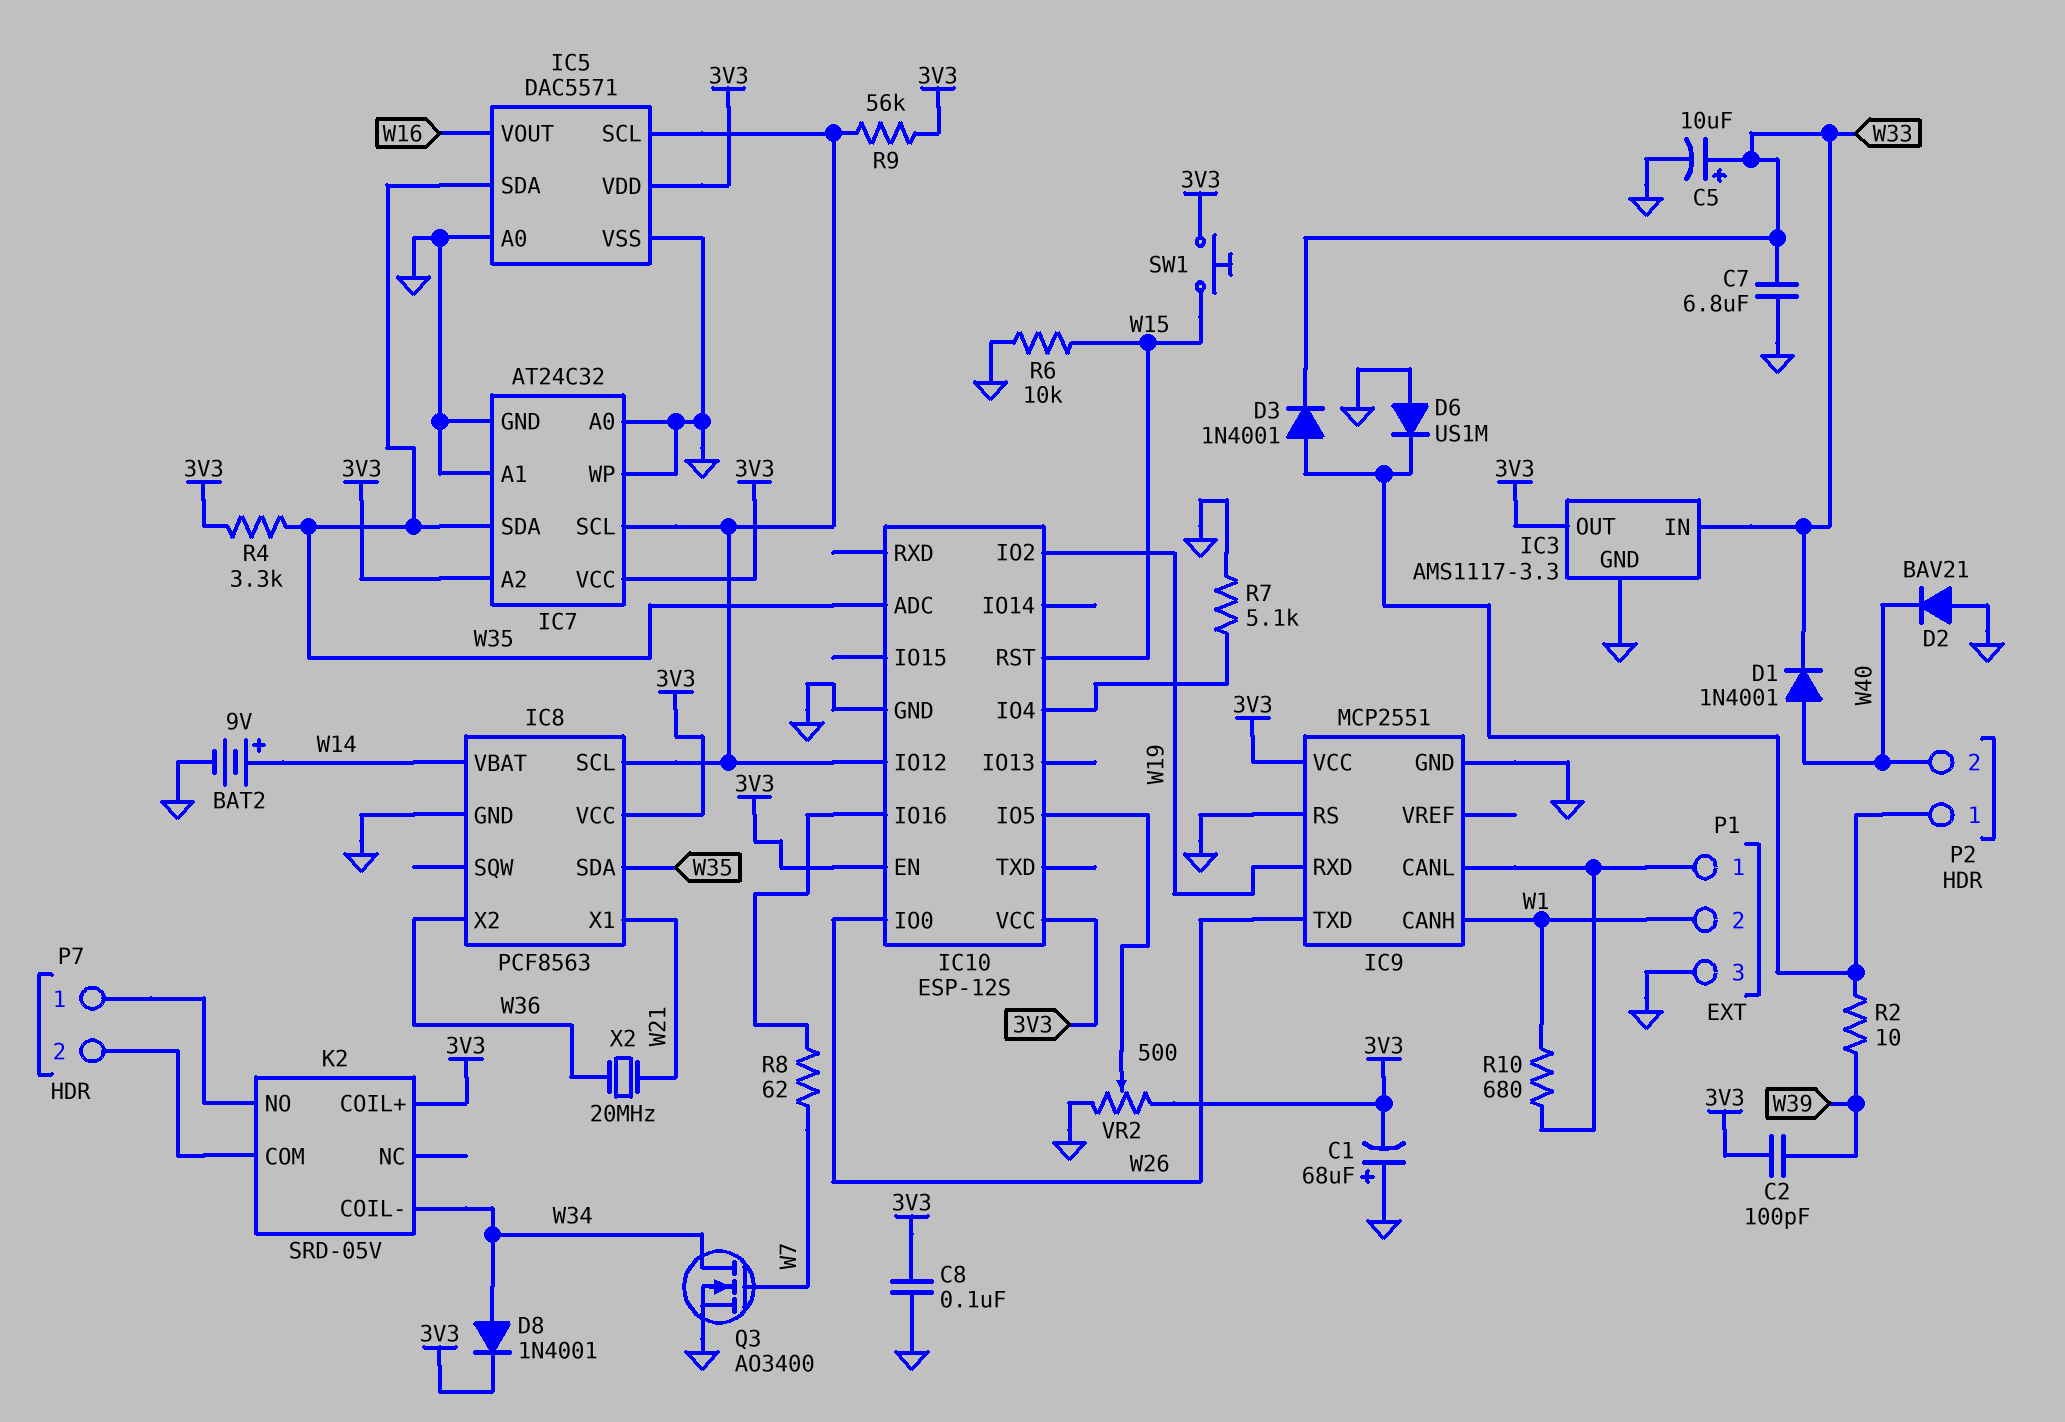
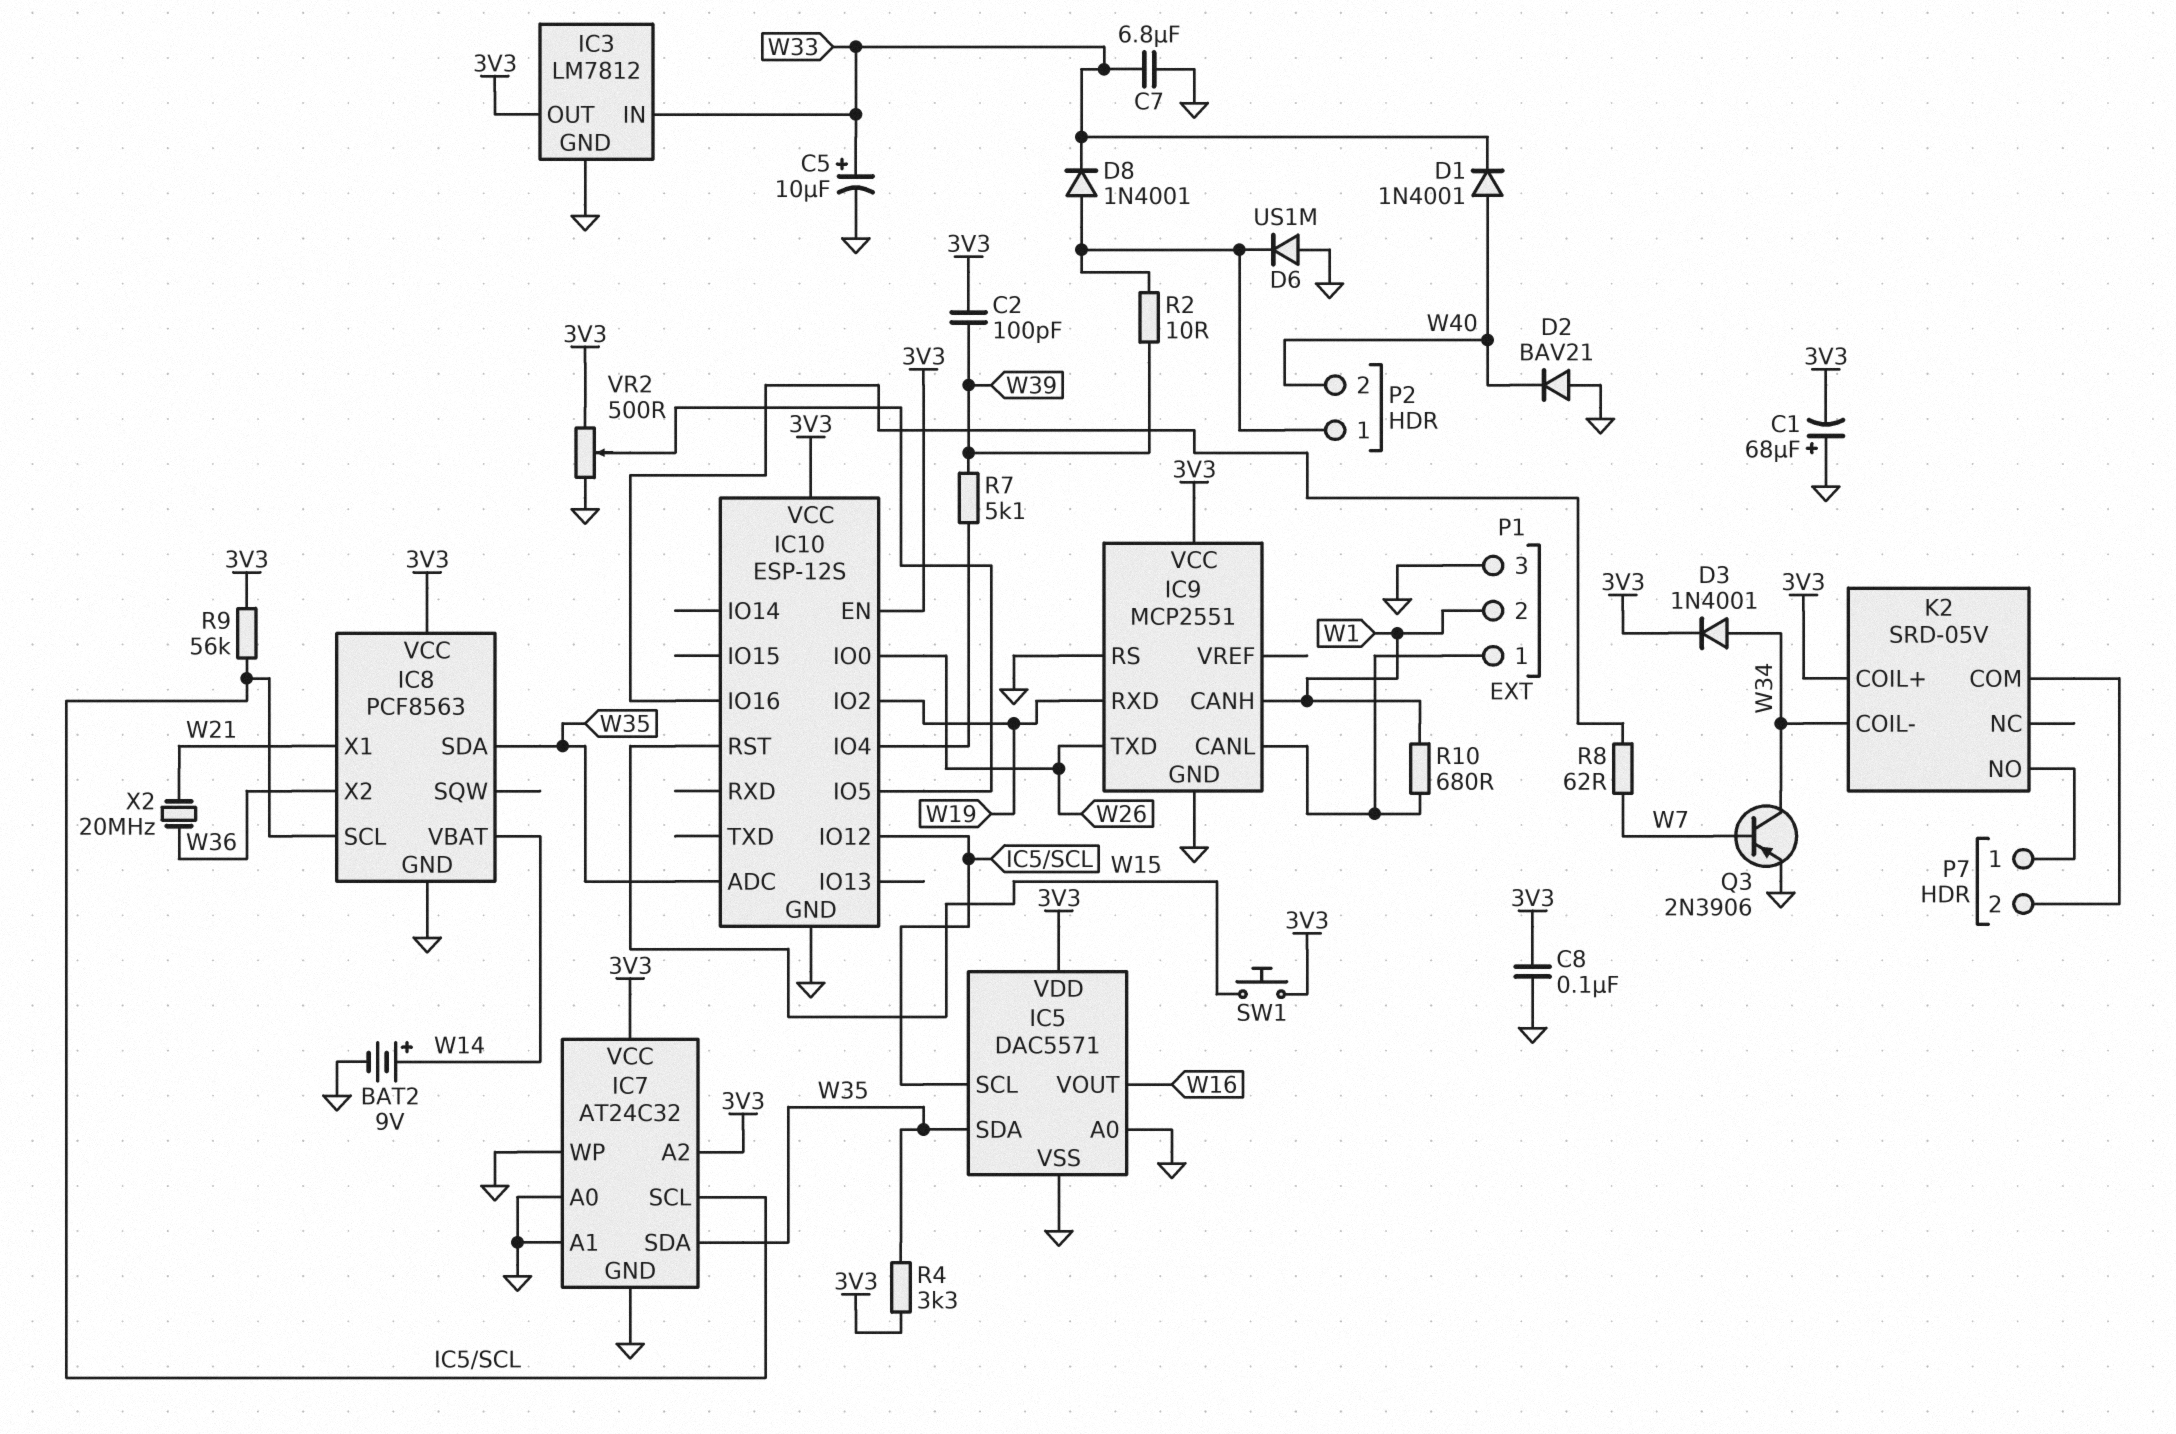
D3: diode 1N4001 (A P2/1, K W33) -> diode 1N4001 (A W34, K 3V3)
D8: diode 1N4001 (A W34, K 3V3) -> diode 1N4001 (A P2/1, K W33)
IC3: AMS1117-3.3 -> LM7812
Q3: NMOS AO3400 (G W7, D W34, S GND) -> PNP 2N3906 (B W7, C W34, E GND)
R6: 10k (GND, W15) -> none
R7: 5.1k (GND, IC10/IO4) -> 5.1k (IC10/IO4, W39)

